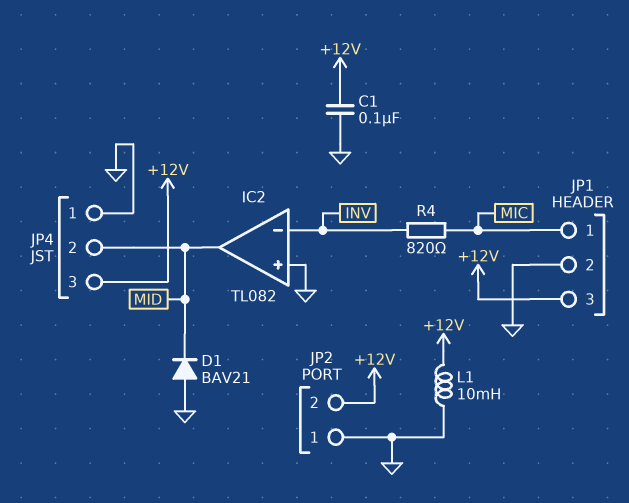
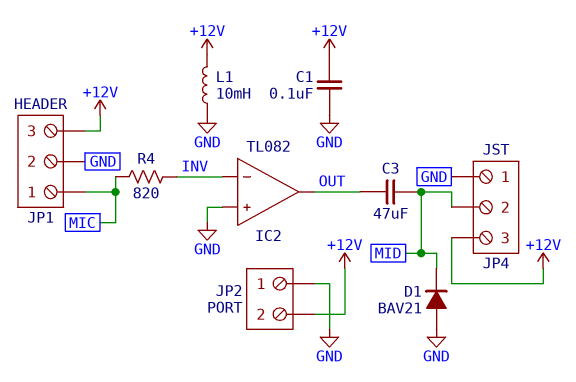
C3: none -> 47uF (MID, OUT)
IC2 pin out: MID -> OUT

